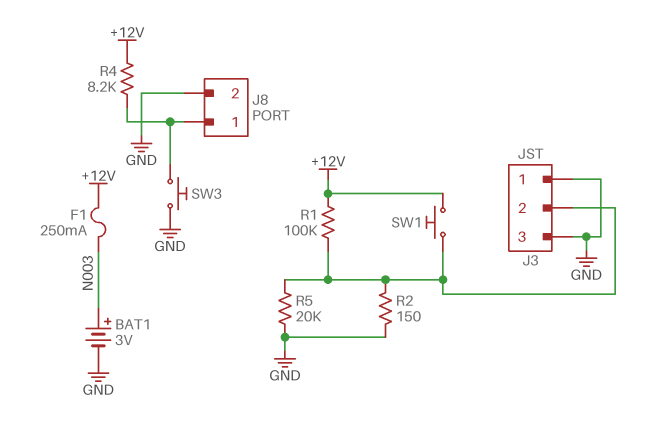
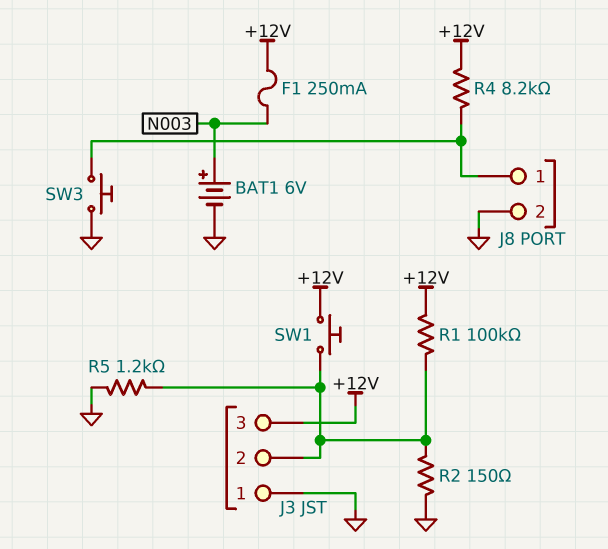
BAT1: 3V (plus N003, minus GND) -> 6V (plus N003, minus GND)
J3 pin 3: GND -> +12V
R5: 20k (GND, J3/2) -> 1.2k (GND, J3/2)

